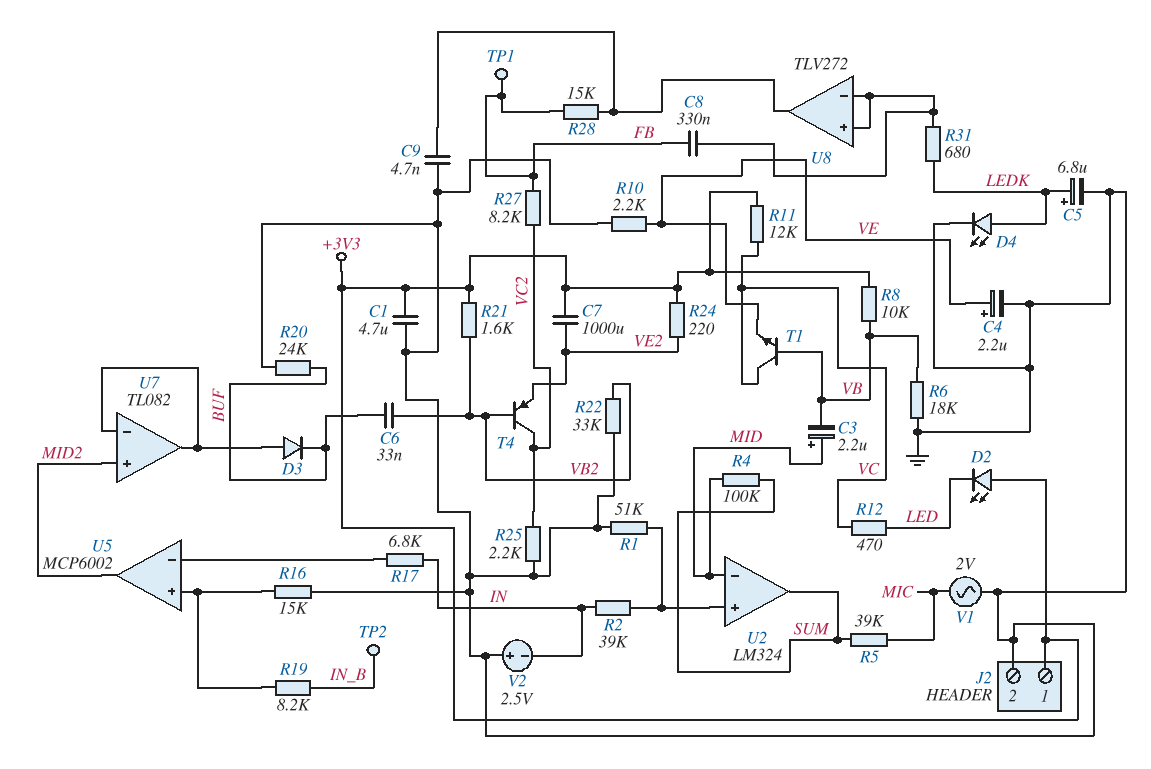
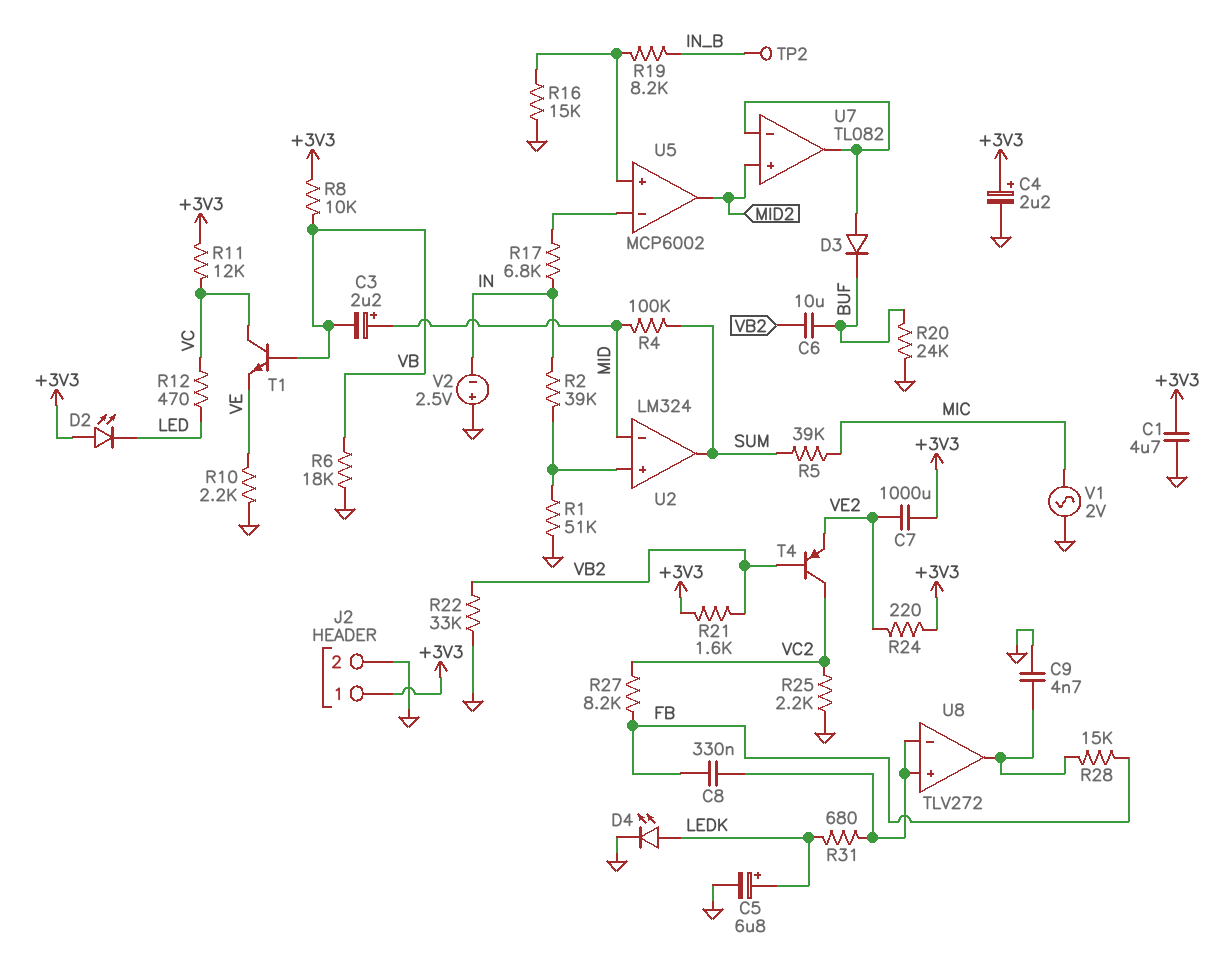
C4: 2.2uF (plus VE, minus GND) -> 2.2uF (plus +3V3, minus GND)
C6: 33nF (BUF, VB2) -> 10uF (BUF, VB2)
TP1: test point (FB) -> none

